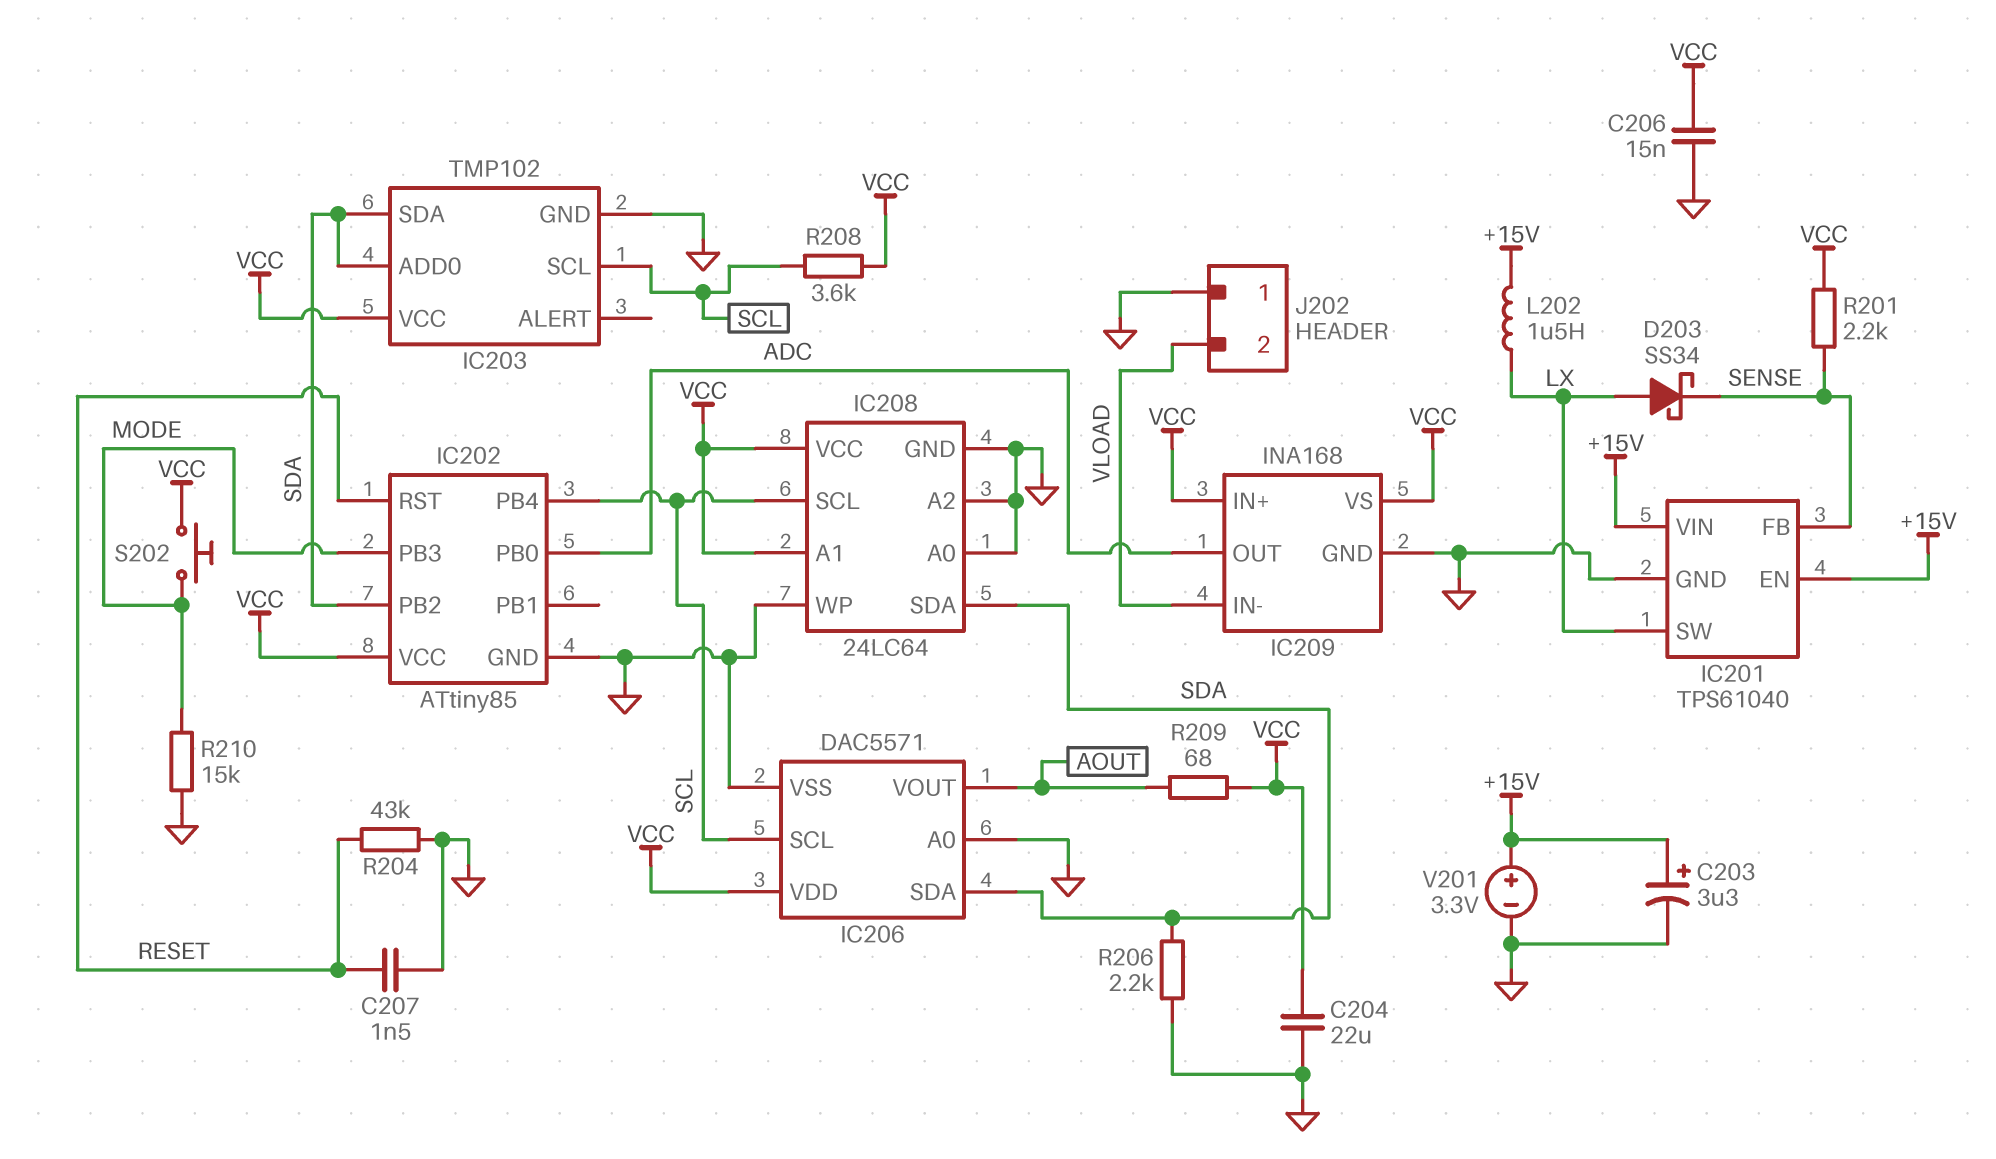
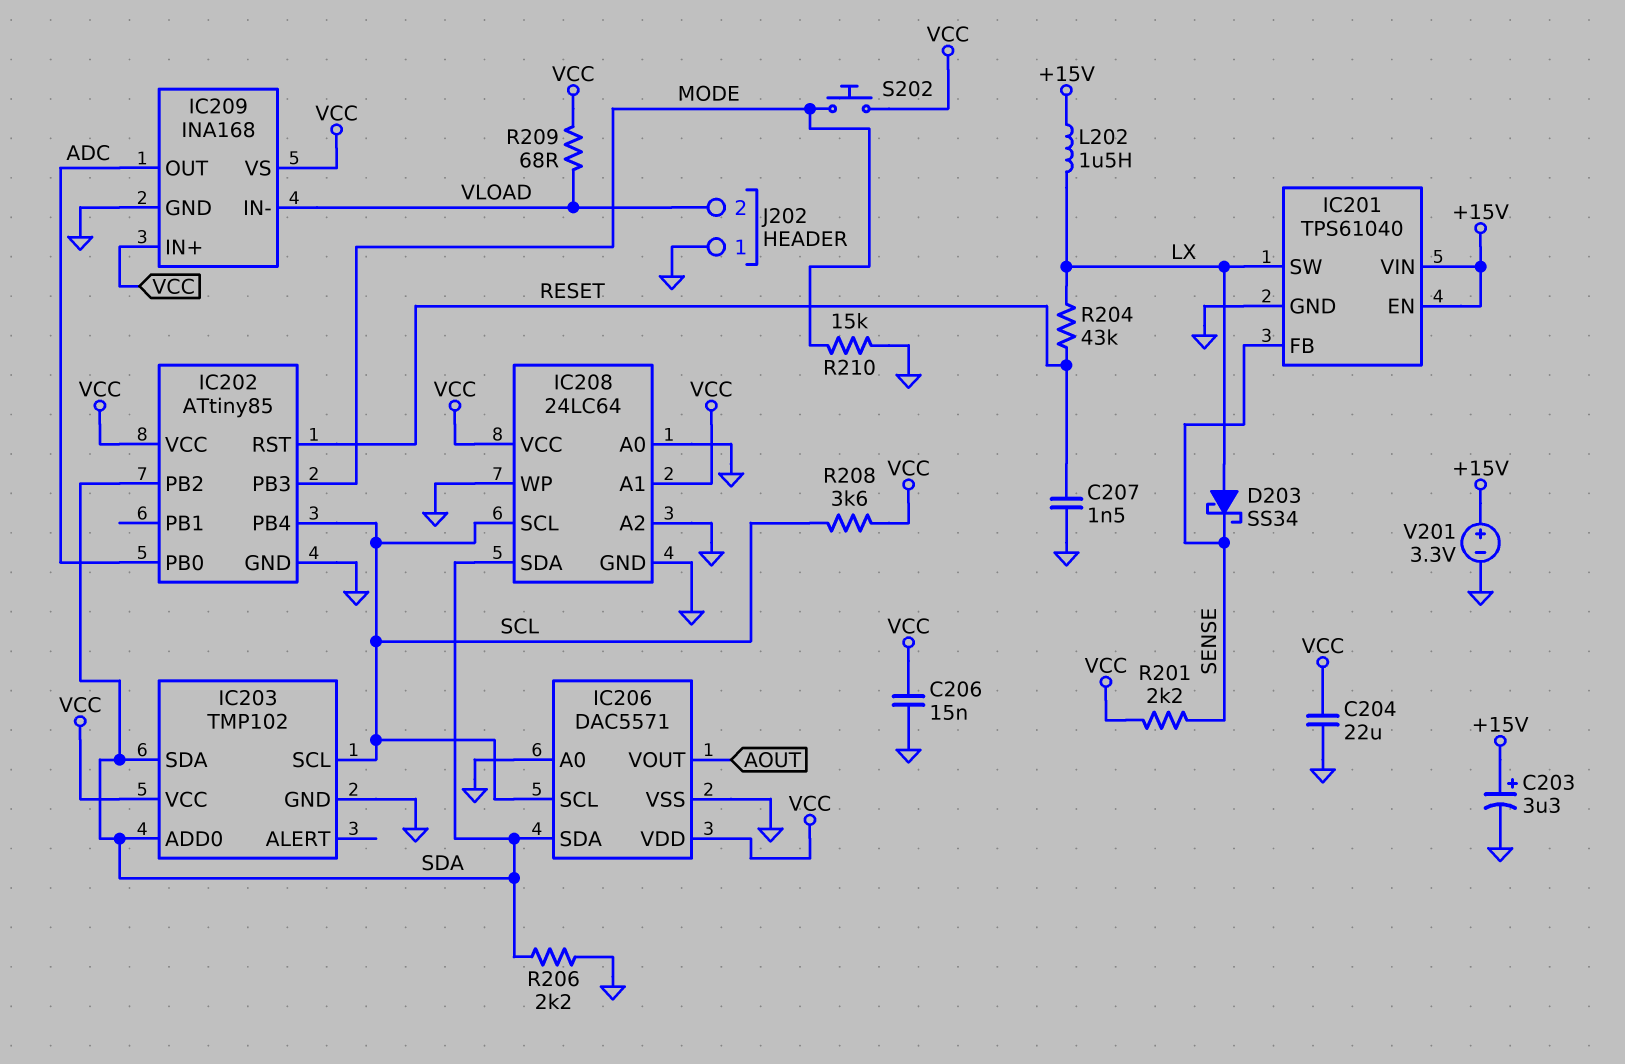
R204: 43k (GND, RESET) -> 43k (LX, RESET)
R209: 68 (AOUT, VCC) -> 68 (VCC, VLOAD)

